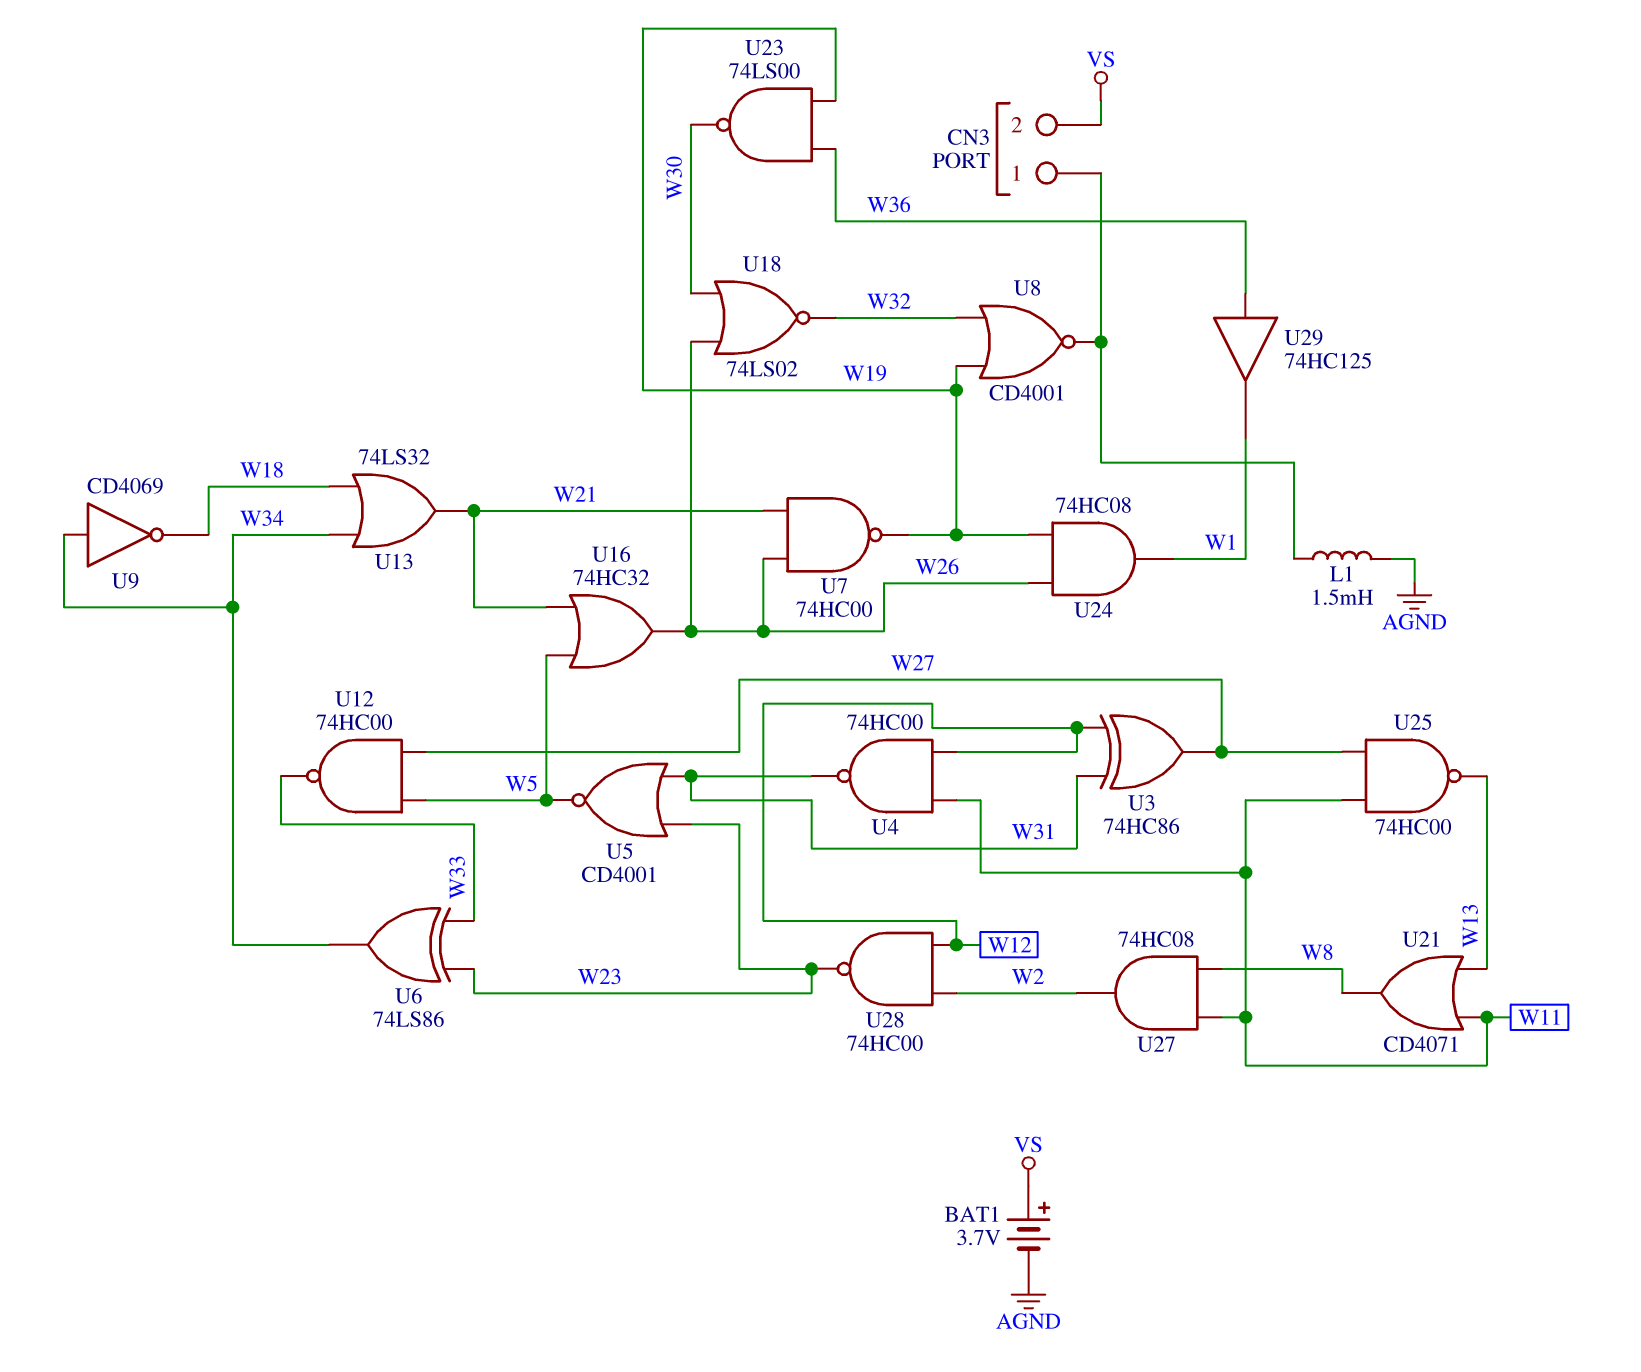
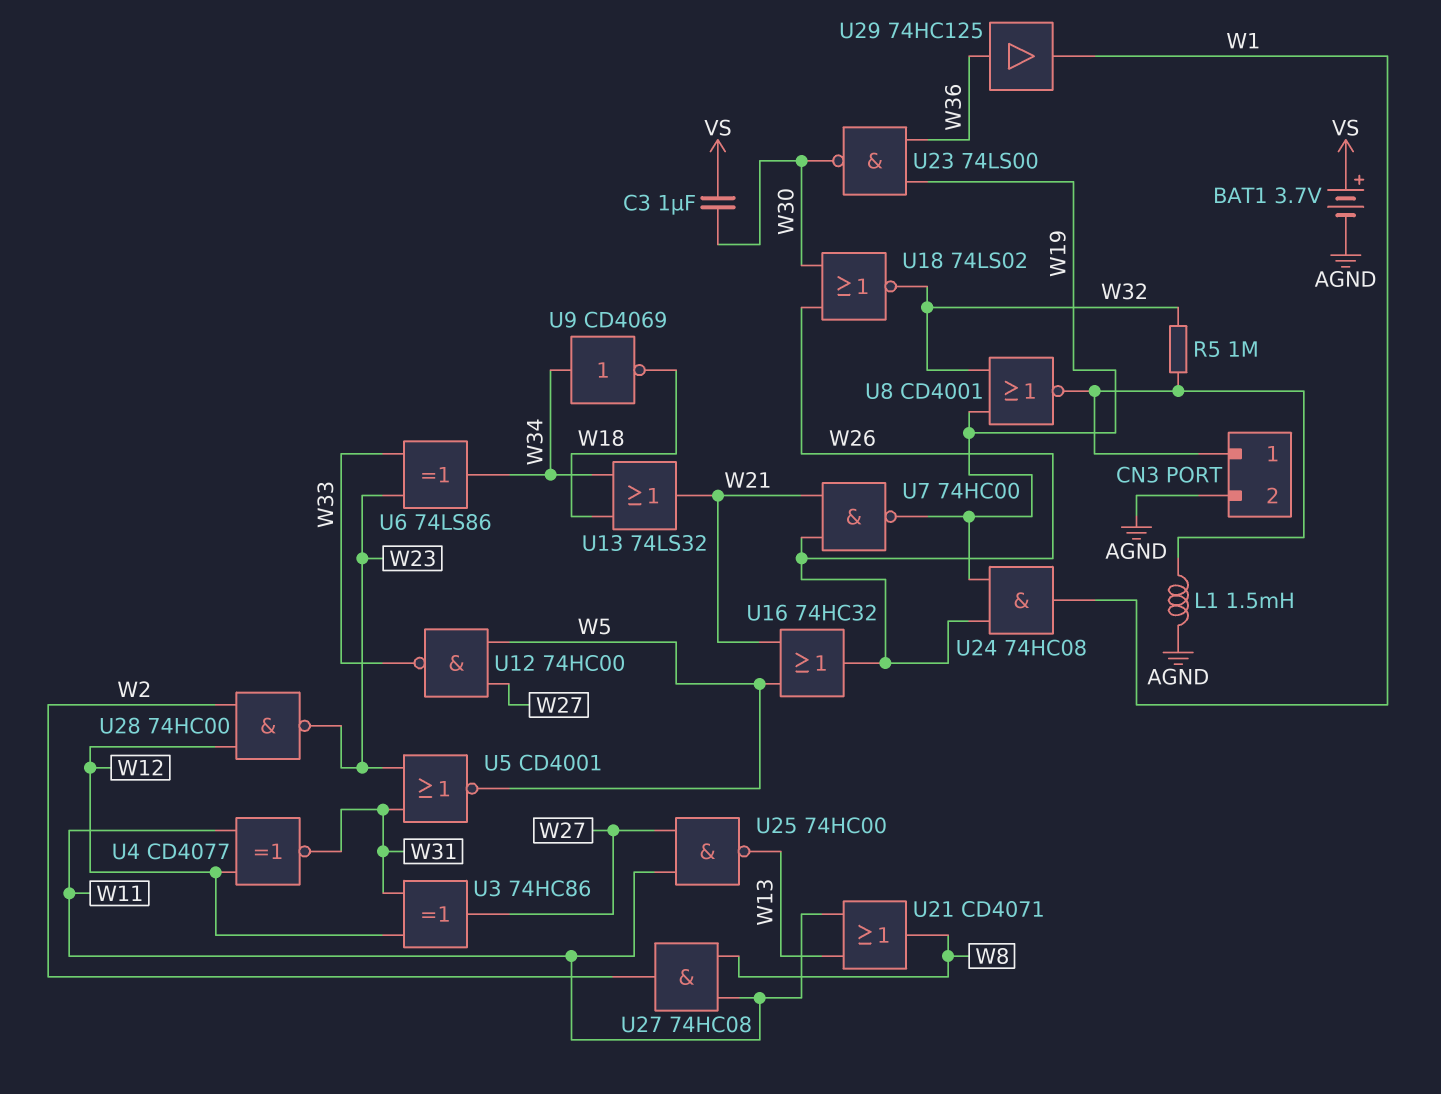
C3: none -> 1uF (VS, W30)
CN3 pin 2: VS -> AGND
R5: none -> 1M (CN3/1, W32)
U4: NAND 74HC00 (in W11, in W12, out W31) -> XNOR CD4077 (in W11, in W12, out W31)

